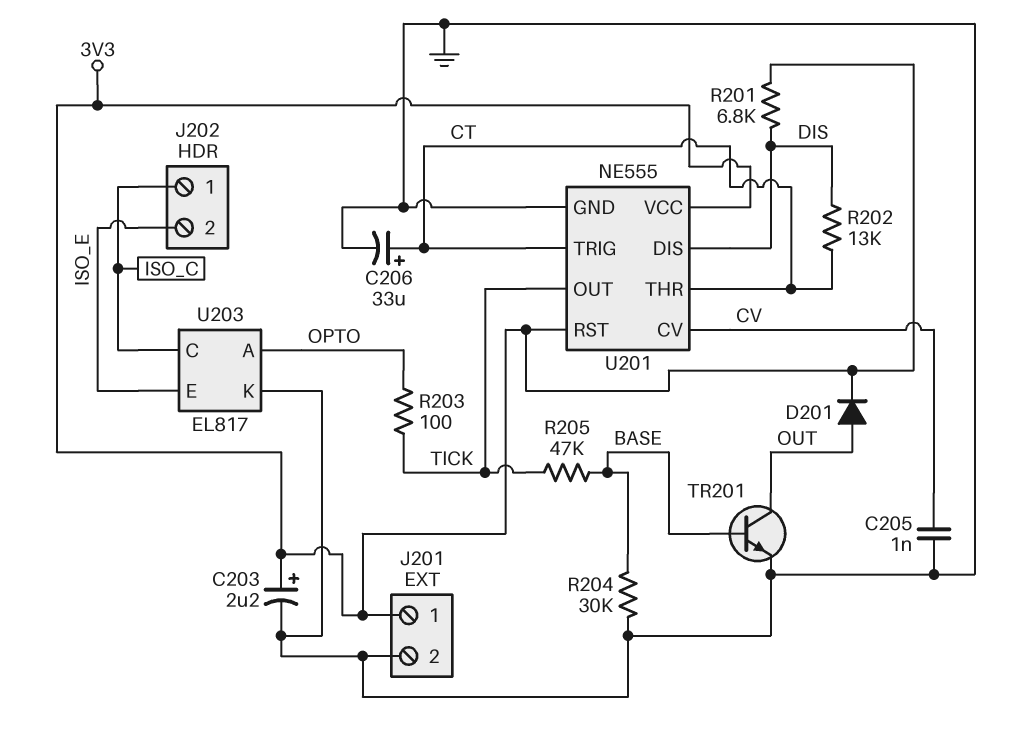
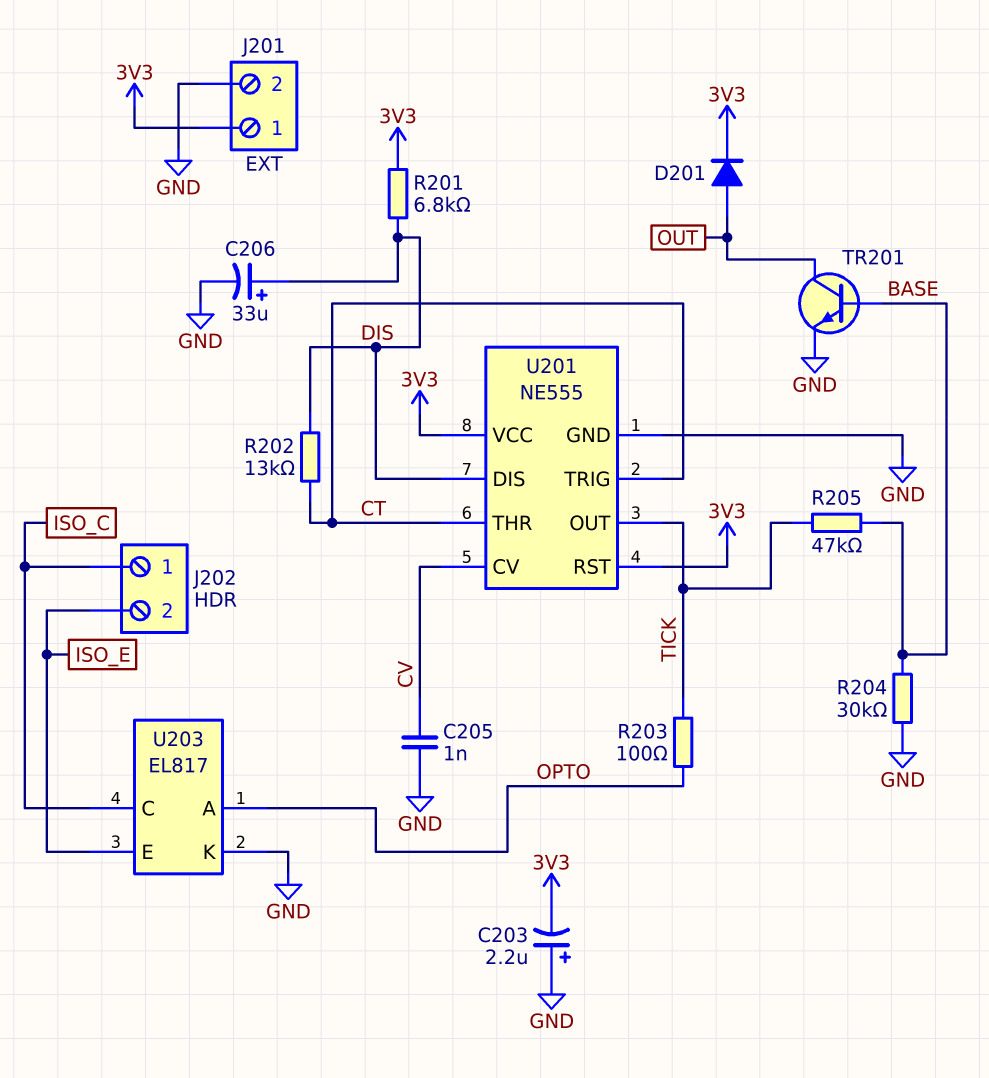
C203: 2.2uF (plus 3V3, minus GND) -> 2.2uF (plus GND, minus 3V3)
C206: 33uF (plus CT, minus GND) -> 33uF (plus DIS, minus GND)

